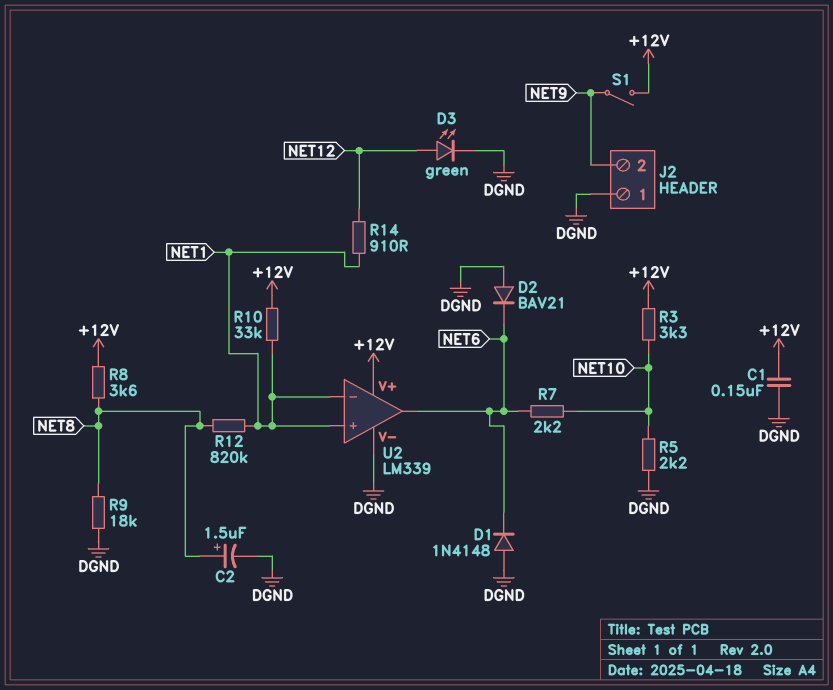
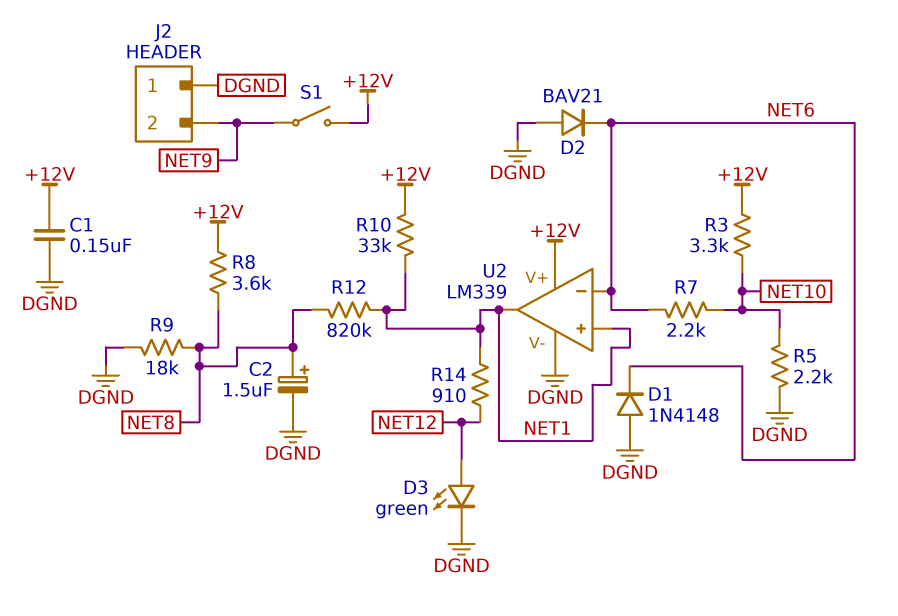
U2 pin in-: NET1 -> NET6
U2 pin out: NET6 -> NET1

